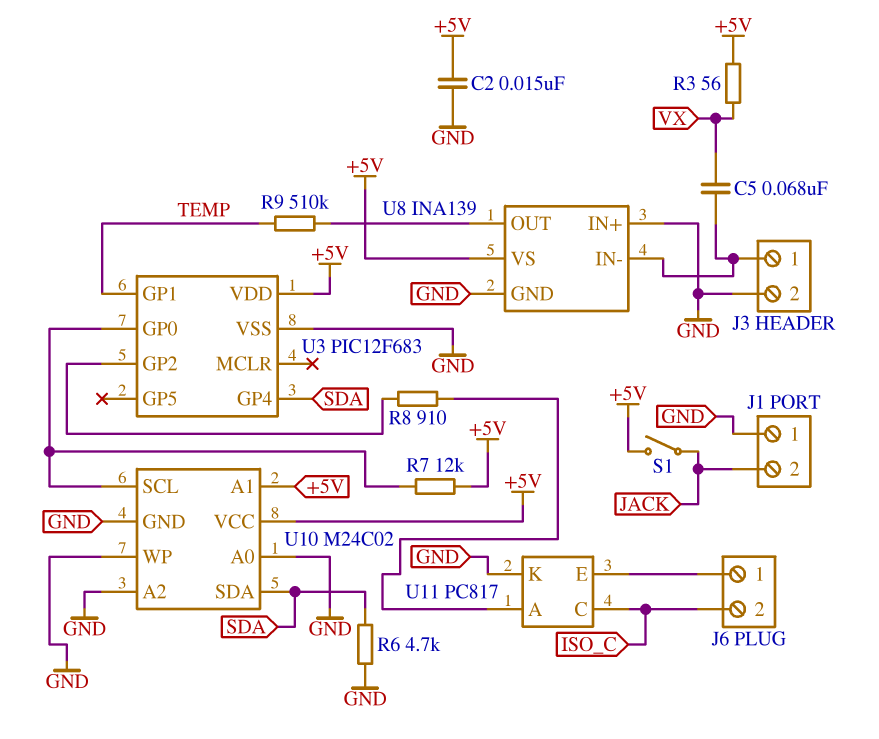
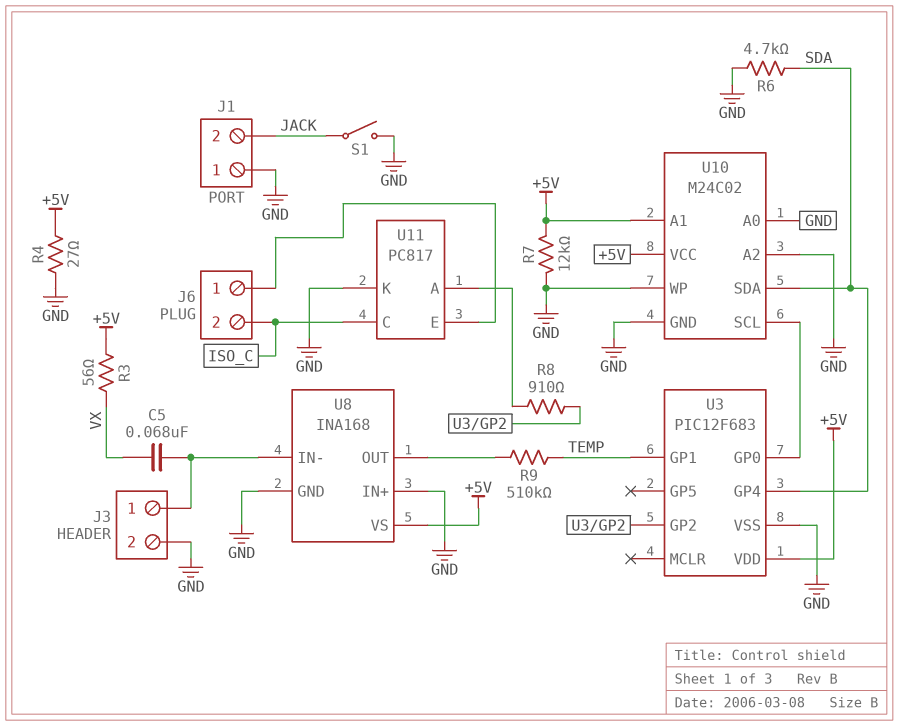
C2: 15nF (+5V, GND) -> none
R4: none -> 27 (+5V, GND)
R7: 12k (+5V, U3/GP0) -> 12k (+5V, GND)
S1: switch (+5V, JACK) -> switch (GND, JACK)
U8: INA139 -> INA168

